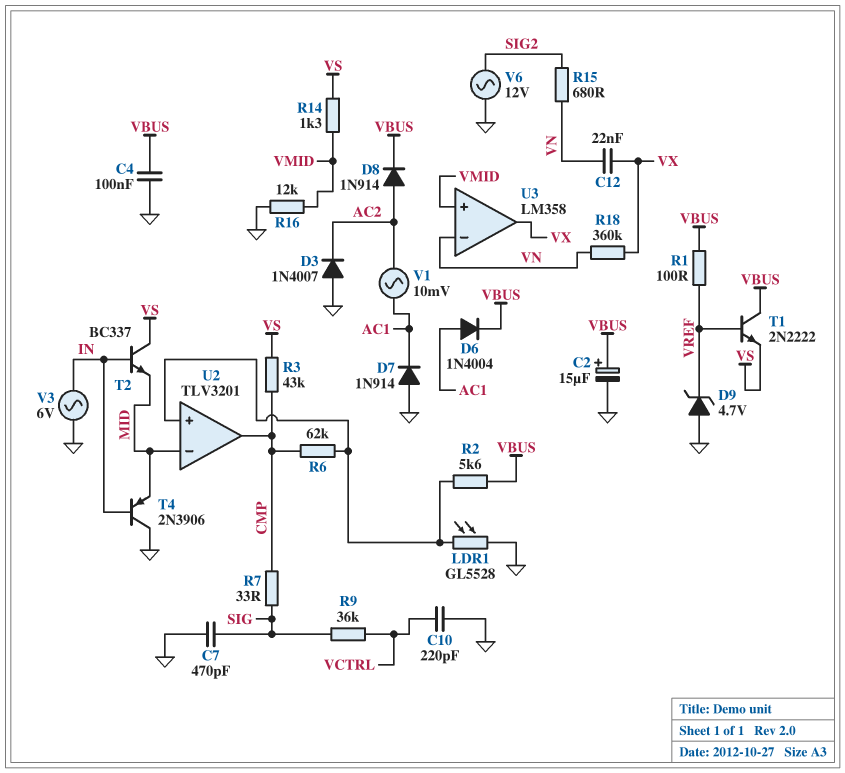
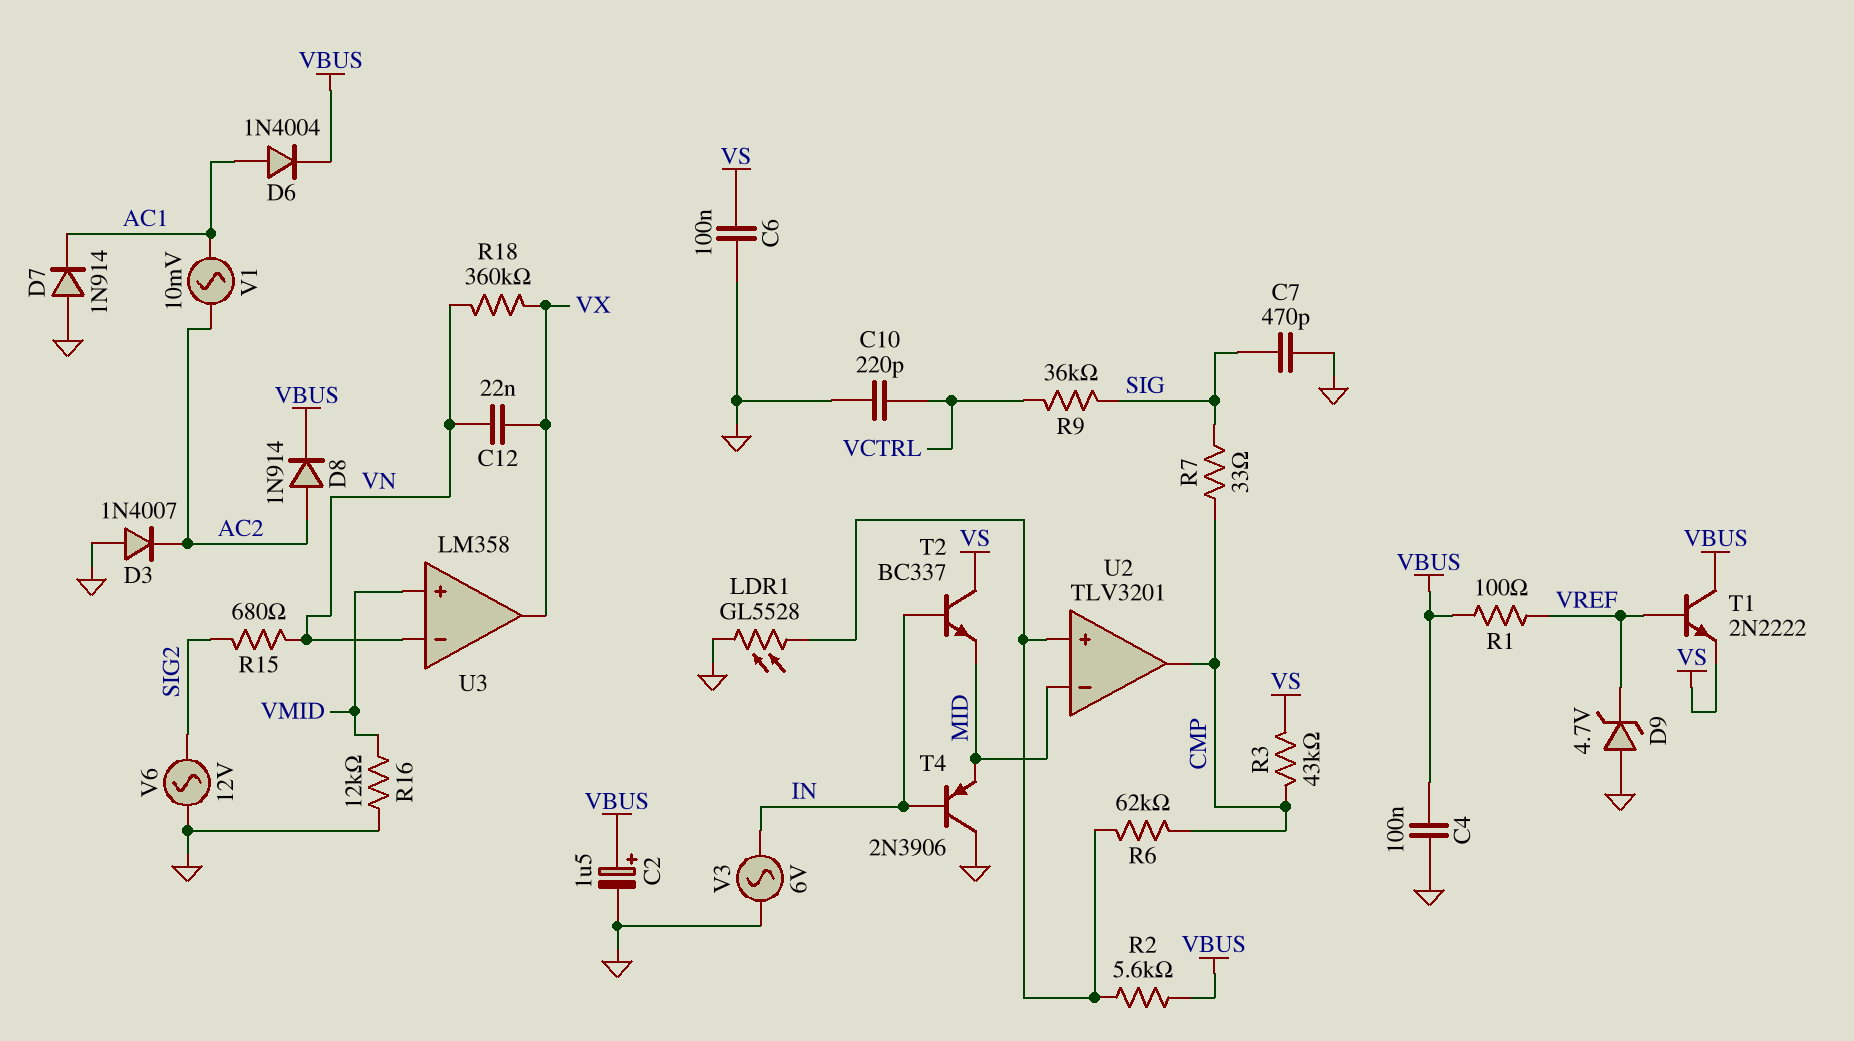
C2: 15uF (plus VBUS, minus GND) -> 1.5uF (plus VBUS, minus GND)
C6: none -> 100nF (GND, VS)
R14: 1.3k (VMID, VS) -> none

